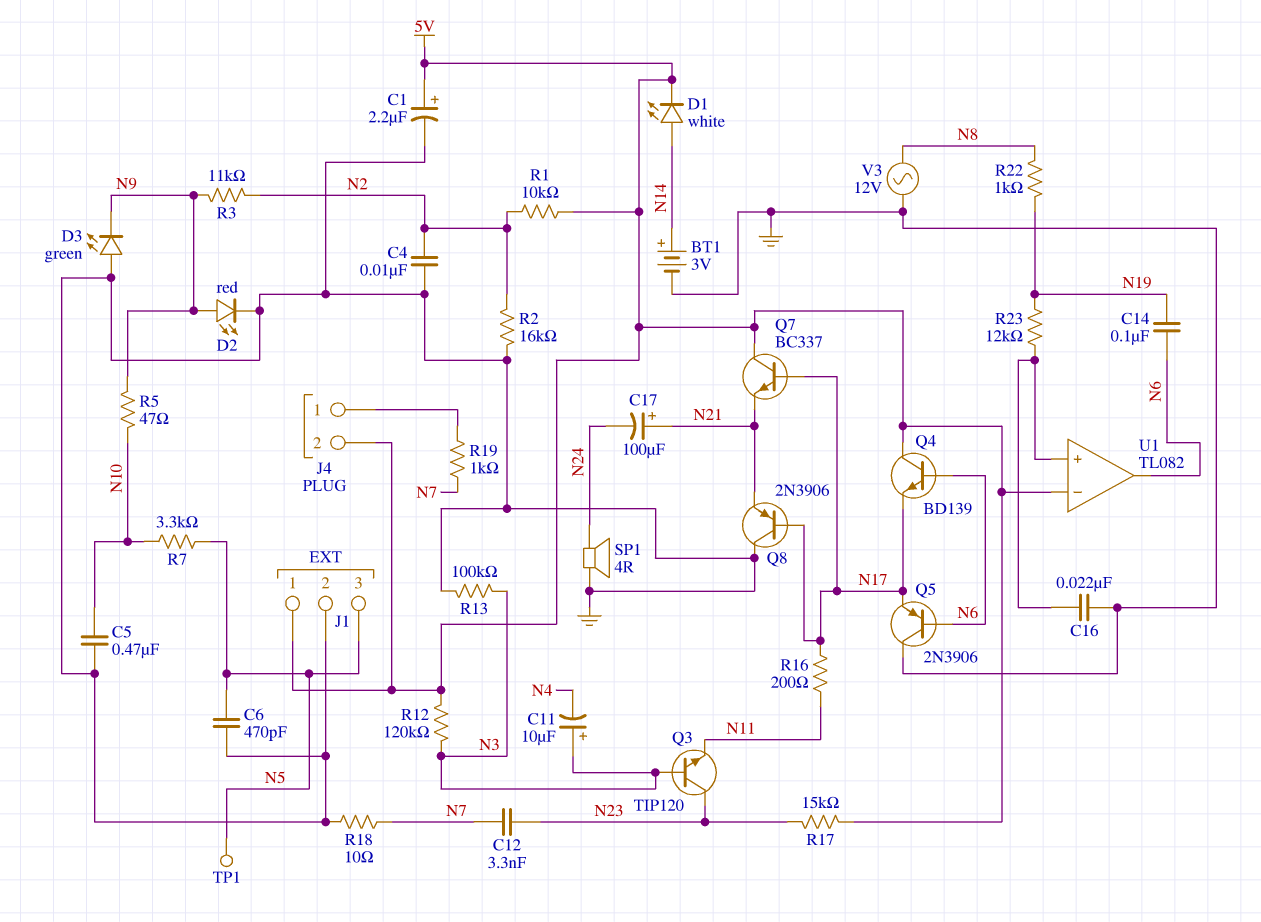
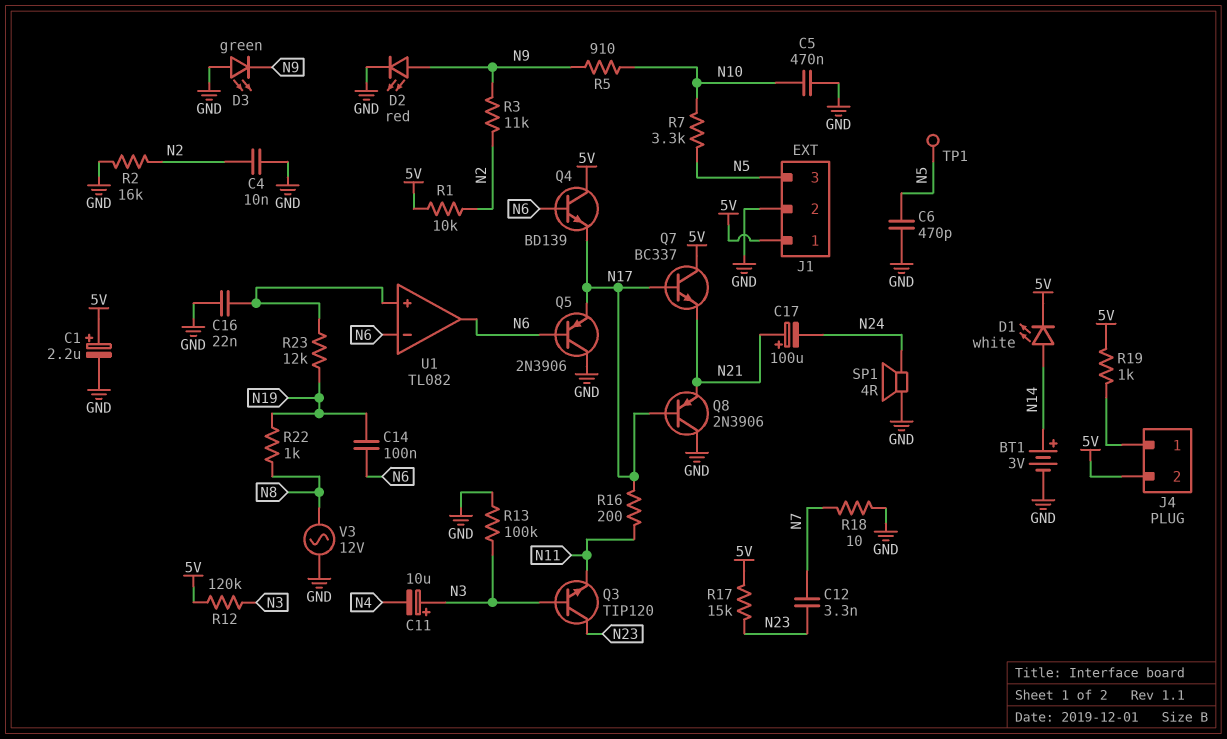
R5: 47 (N9, N10) -> 910 (N9, N10)
R19: 1k (J4/1, N7) -> 1k (5V, J4/1)
U1 pin in-: 5V -> N6

